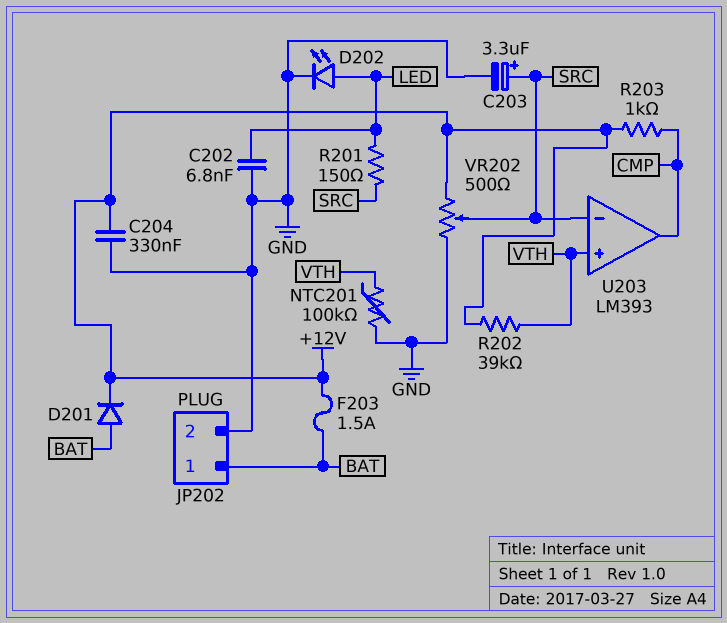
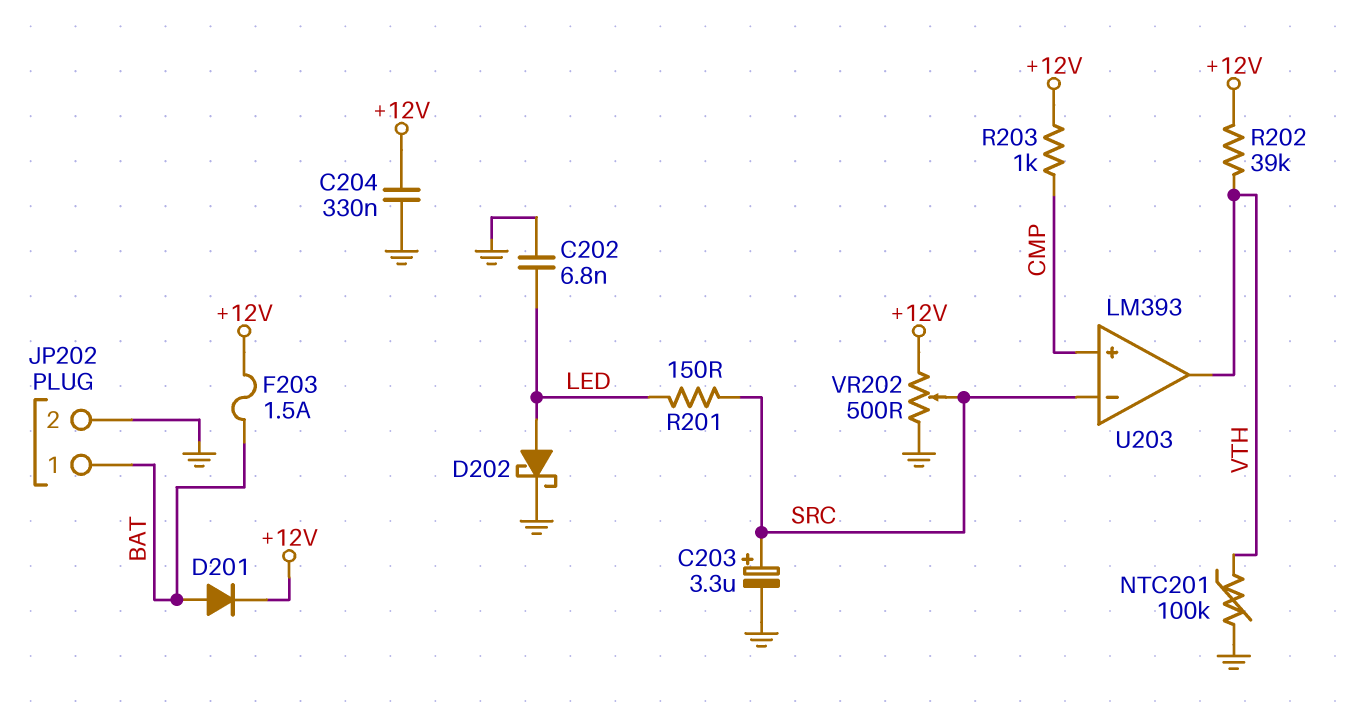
D202: LED (A LED, K GND) -> schottky (A LED, K GND)
U203 pin in+: VTH -> CMP
U203 pin out: CMP -> VTH

